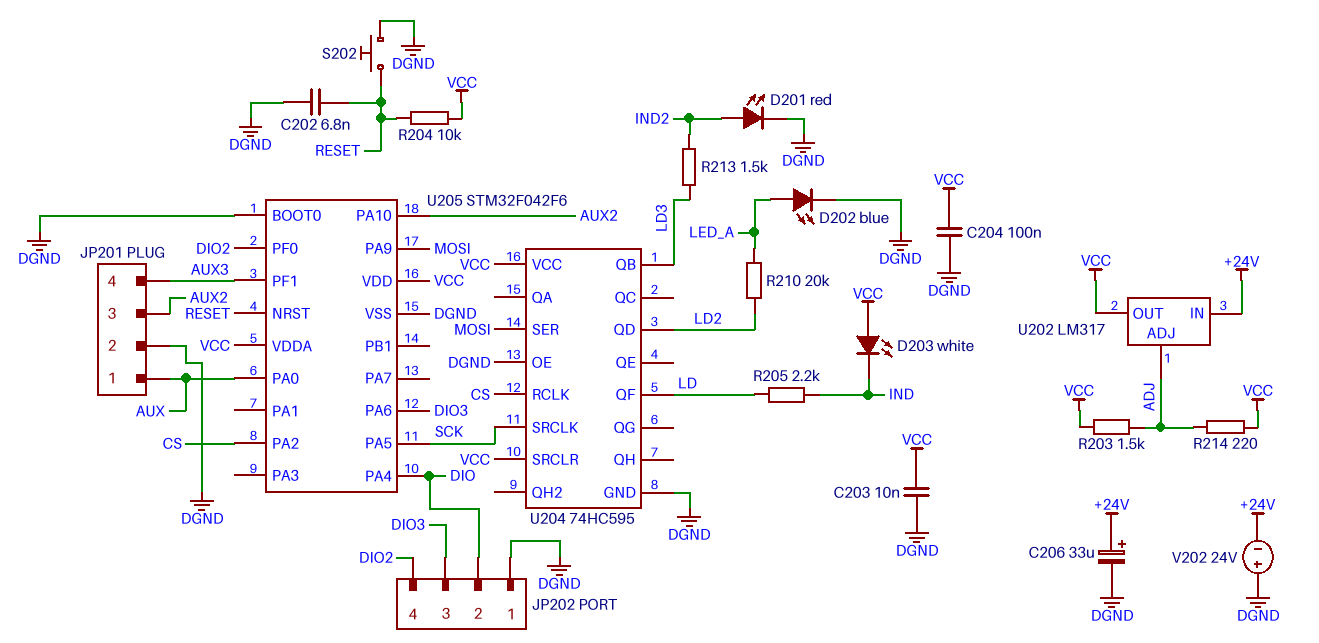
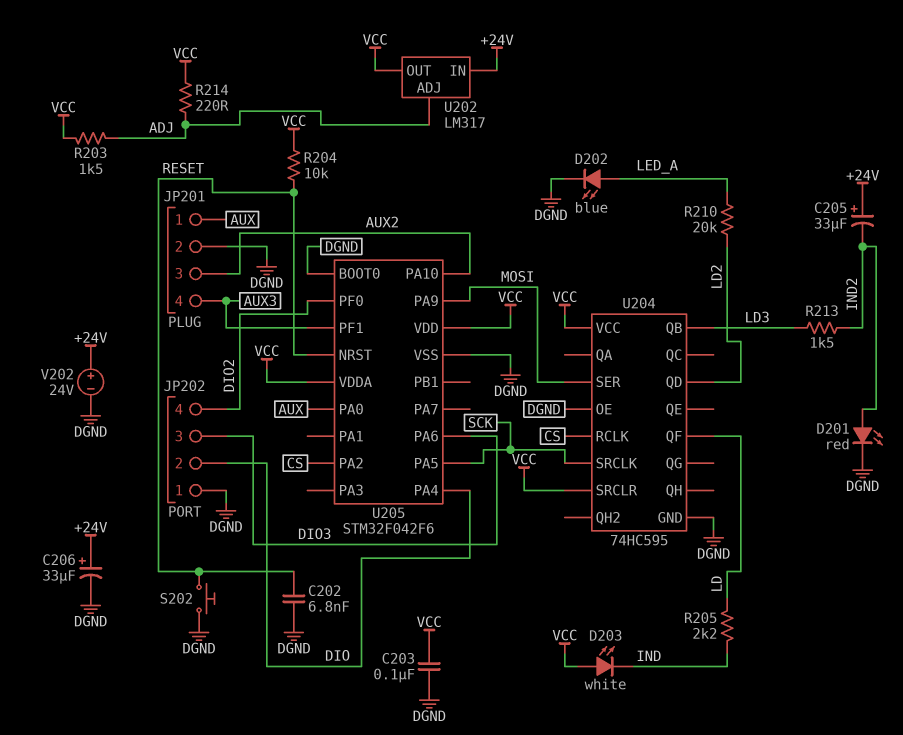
C203: 10nF (DGND, VCC) -> 100nF (DGND, VCC)
C204: 100nF (DGND, VCC) -> none
C205: none -> 33uF (plus +24V, minus IND2)
V202: 24V (plus DGND, minus +24V) -> 24V (plus +24V, minus DGND)

